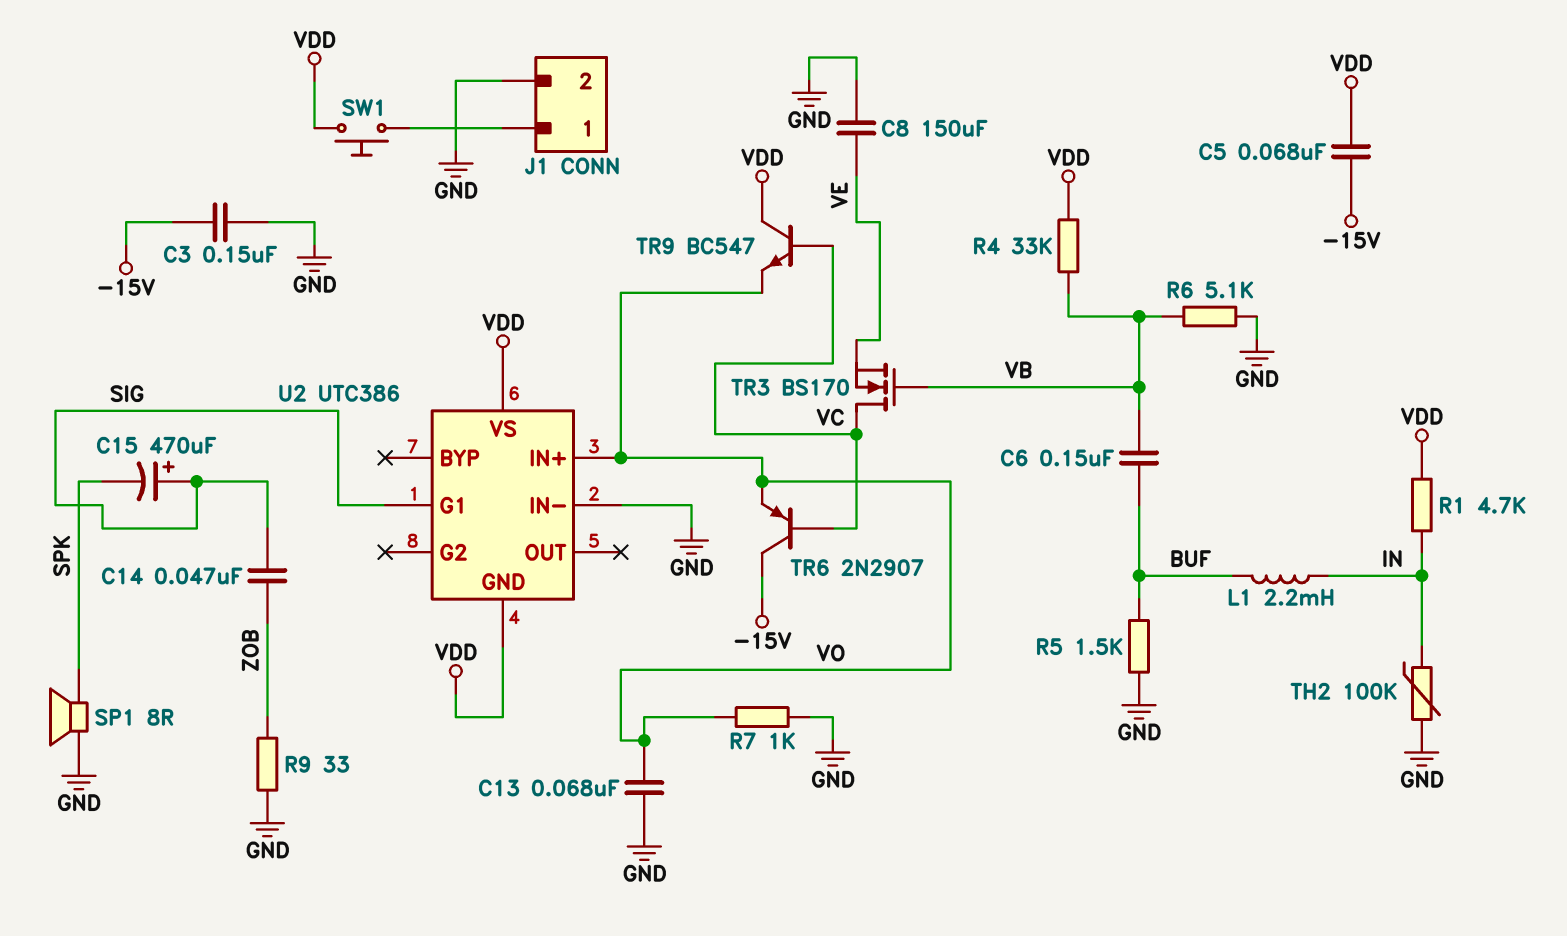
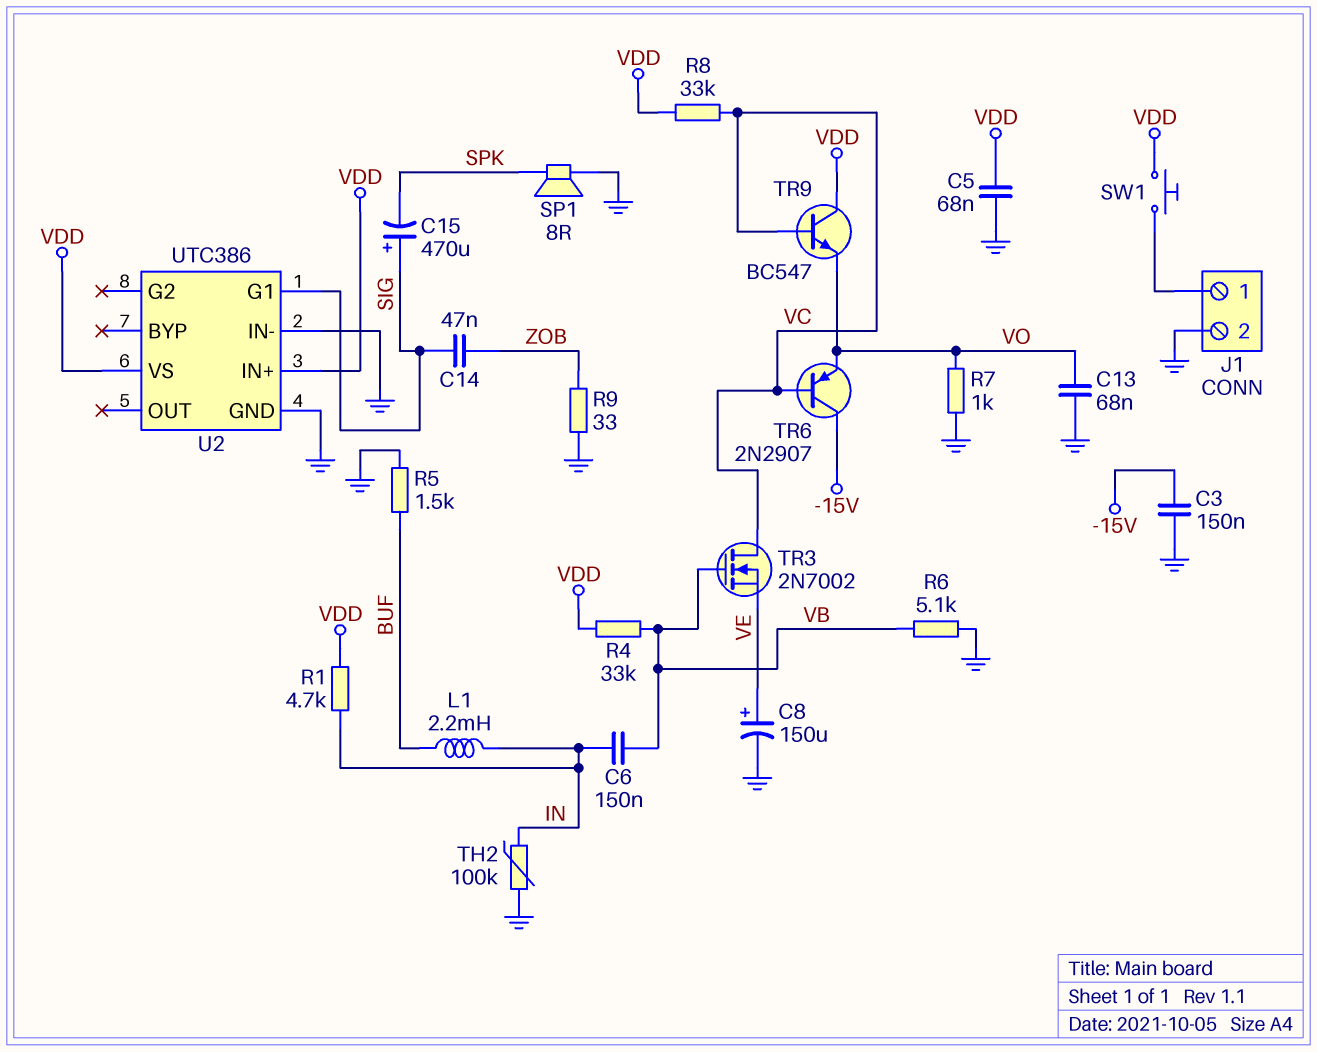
C5: 68nF (-15V, VDD) -> 68nF (GND, VDD)
C6: 150nF (BUF, VB) -> 150nF (IN, VB)
C8: 150uF (GND, VE) -> 150uF (plus VE, minus GND)
R8: none -> 33k (VC, VDD)
TR3: NMOS BS170 (G VB, D VC, S VE) -> NMOS 2N7002 (G VB, D VC, S VE)
U2 pin GND: VDD -> GND
U2 pin IN+: VO -> VDD

